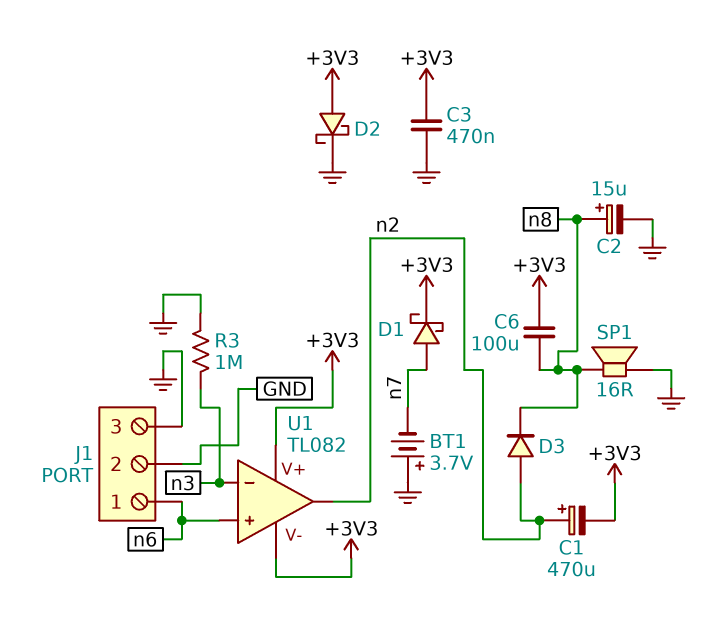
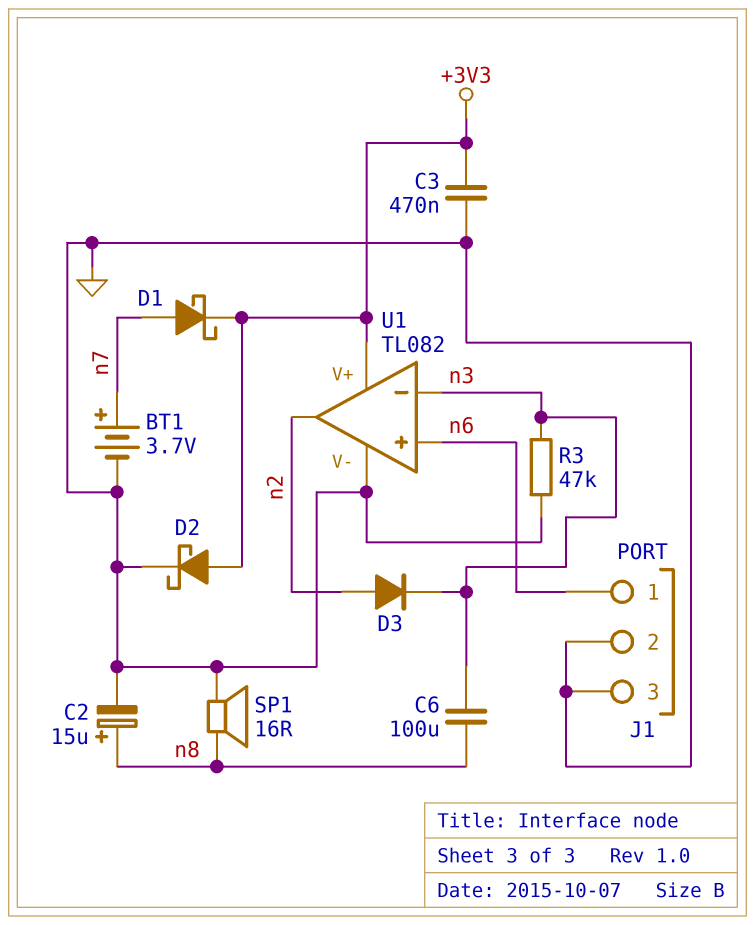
BT1: 3.7V (plus GND, minus n7) -> 3.7V (plus n7, minus GND)
C1: 470uF (plus n2, minus +3V3) -> none
C6: 100uF (+3V3, n8) -> 100uF (n3, n8)
D3: diode (A n2, K n8) -> diode (A n2, K n3)
R3: 1M (GND, n3) -> 47k (GND, n3)
U1 pin V-: +3V3 -> GND

